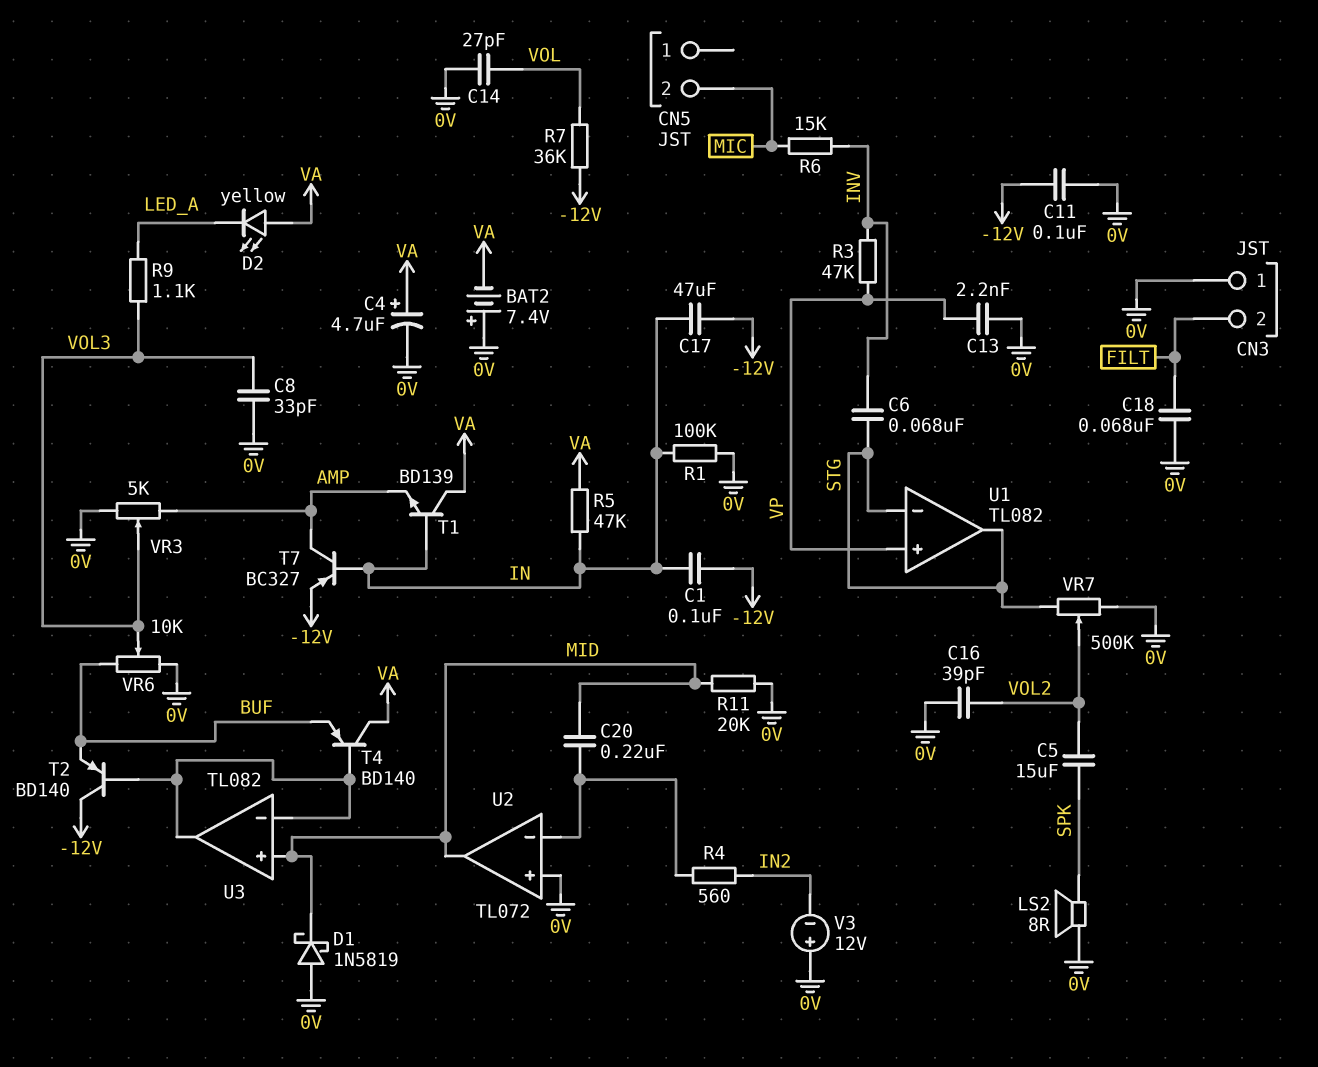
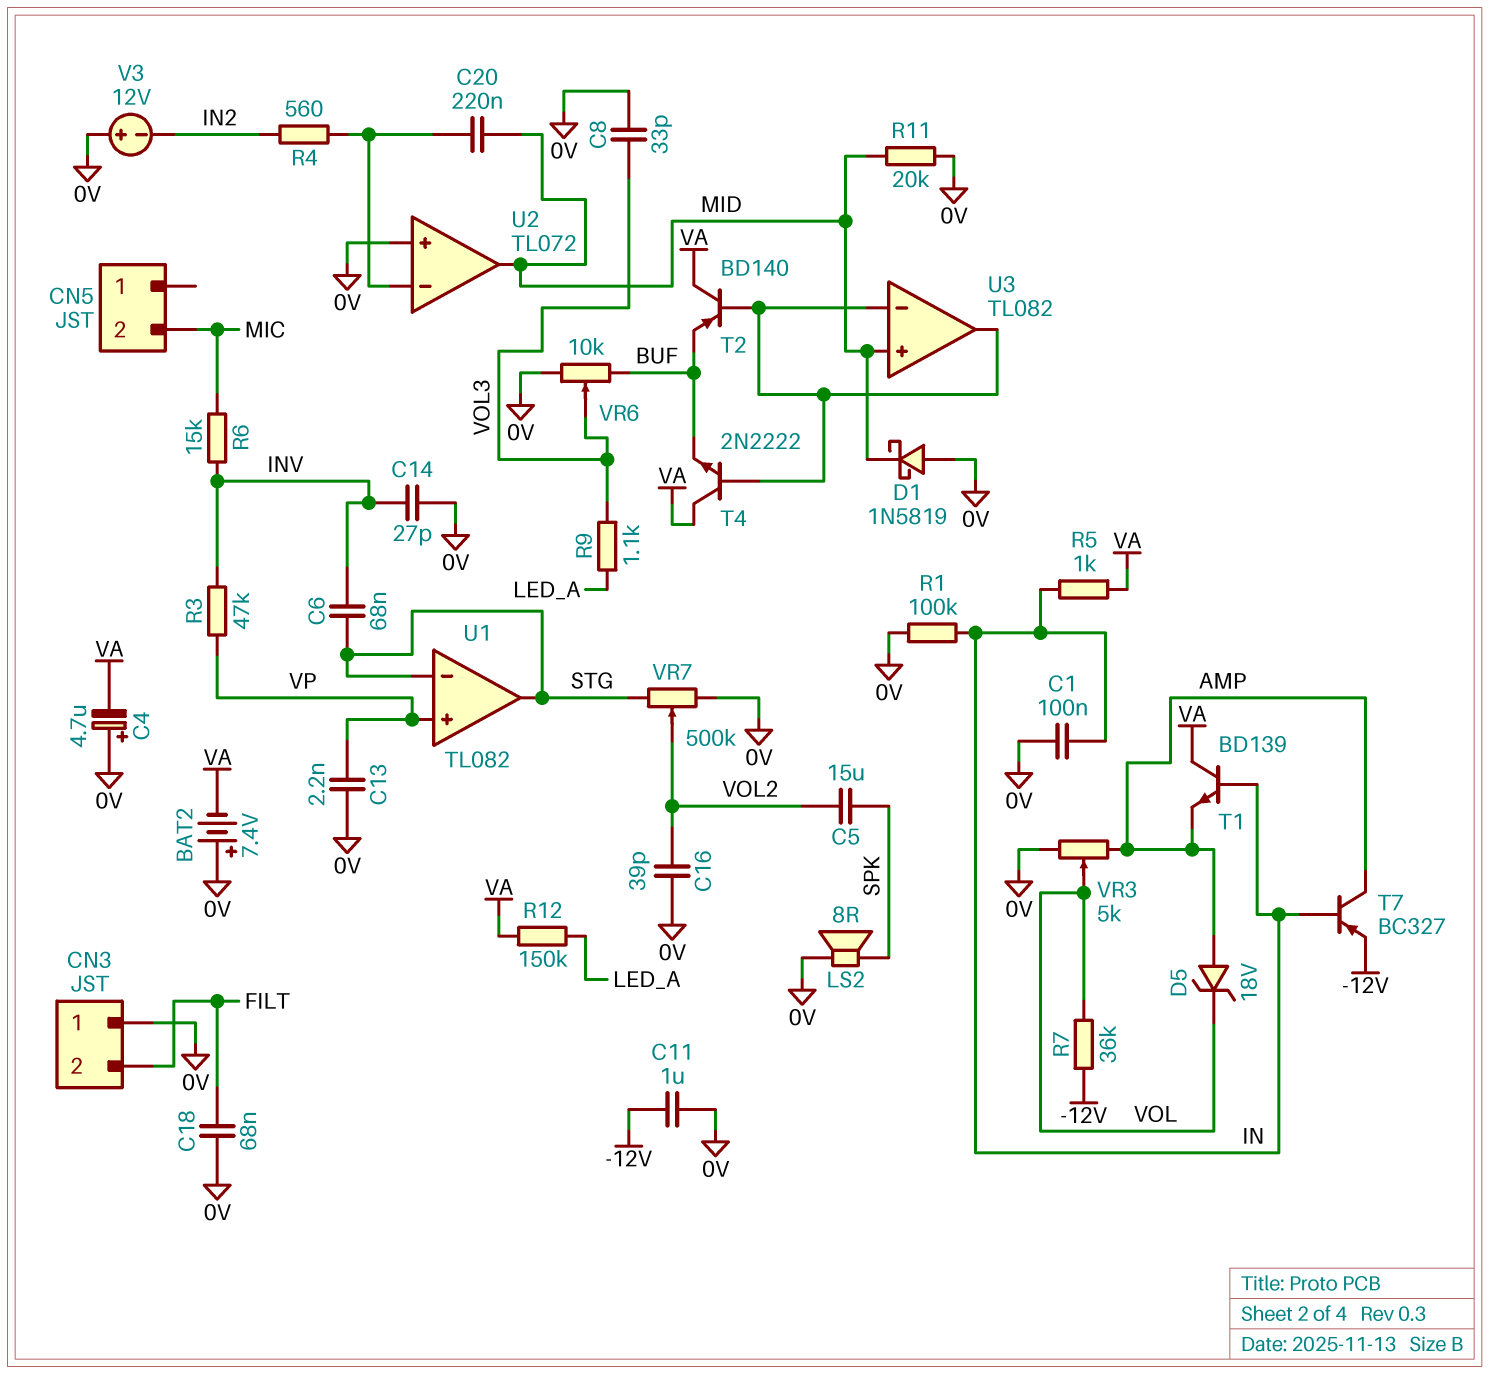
C1: 100nF (-12V, IN) -> 100nF (0V, IN)
C4: 4.7uF (plus VA, minus 0V) -> 4.7uF (plus 0V, minus VA)
C11: 100nF (-12V, 0V) -> 1uF (-12V, 0V)
C14: 27pF (0V, VOL) -> 27pF (0V, INV)
C17: 47uF (-12V, IN) -> none
D2: LED yellow (A VA, K LED_A) -> none
D5: none -> zener 18V (A AMP, K VOL)
R5: 47k (IN, VA) -> 1k (IN, VA)
R12: none -> 150k (LED_A, VA)
T2: PNP BD140 (B U3/in-, C -12V, E BUF) -> PNP BD140 (B U3/in-, C VA, E BUF)
T4: PNP BD140 (B U3/in-, C VA, E BUF) -> NPN 2N2222 (B U3/in-, C VA, E BUF)
VR3: 5k (0V, AMP, wiper VOL3) -> 5k (0V, AMP, wiper VOL)

